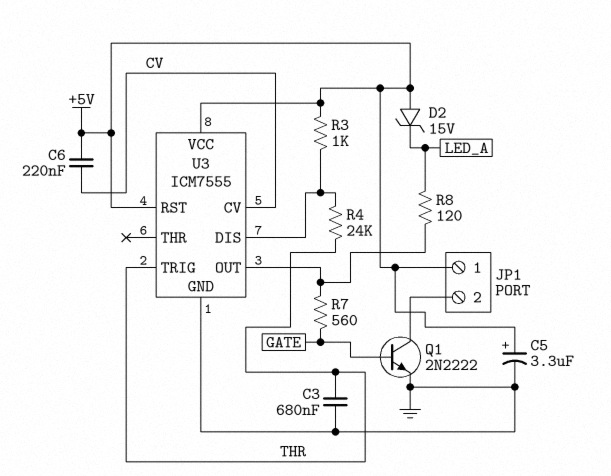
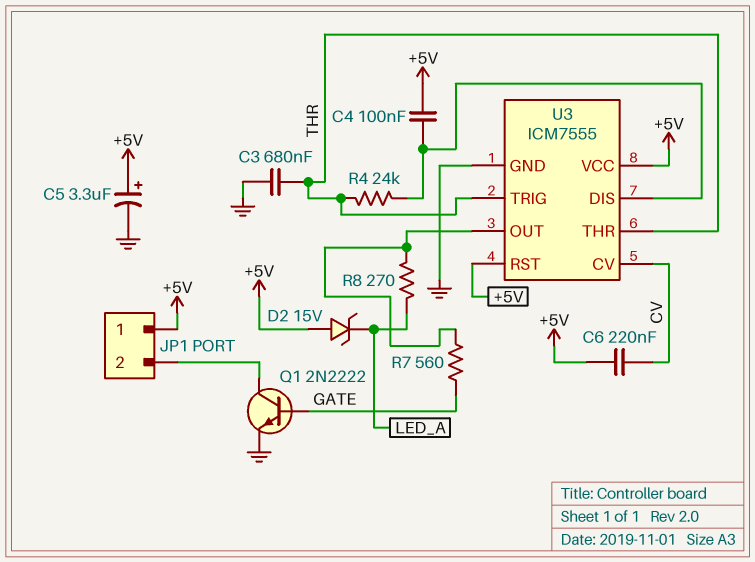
C4: none -> 100nF (+5V, U3/DIS)
R3: 1k (+5V, U3/DIS) -> none
R8: 120 (LED_A, U3/OUT) -> 270 (LED_A, U3/OUT)
U3 pin THR: none -> THR

